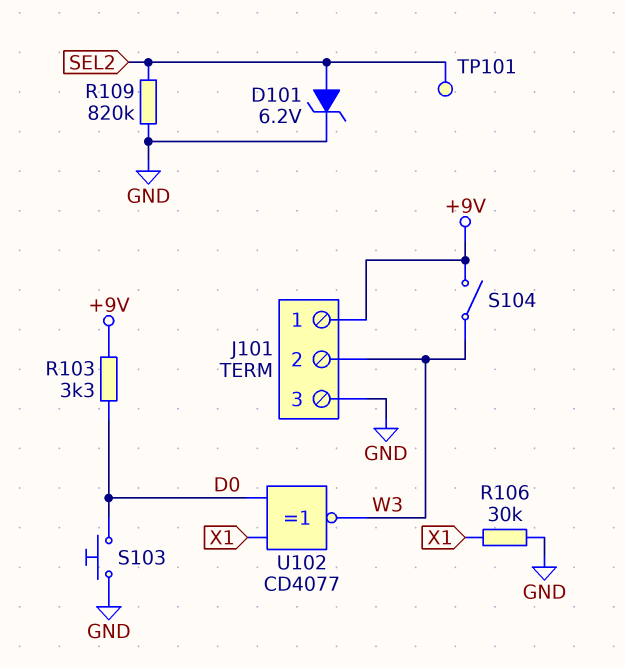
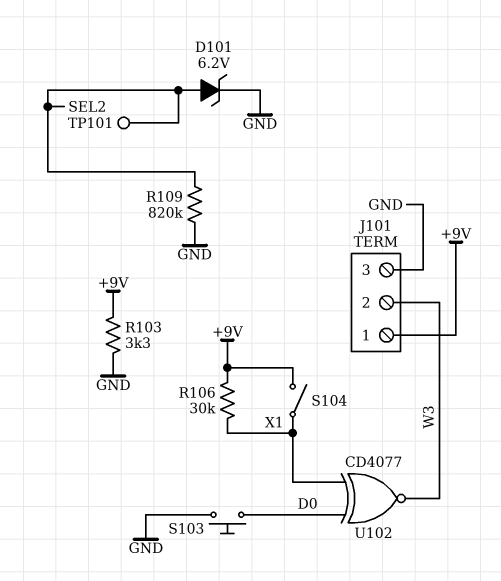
R103: 3.3k (+9V, D0) -> 3.3k (+9V, GND)
R106: 30k (GND, X1) -> 30k (+9V, X1)
S104: switch (+9V, W3) -> switch (+9V, X1)

